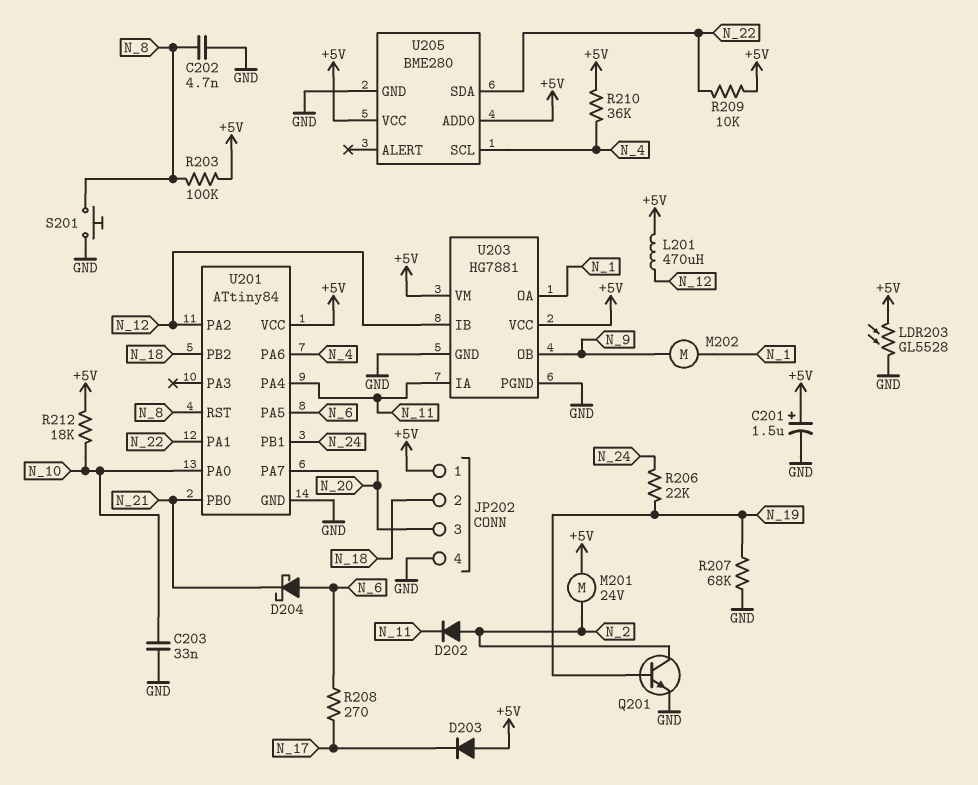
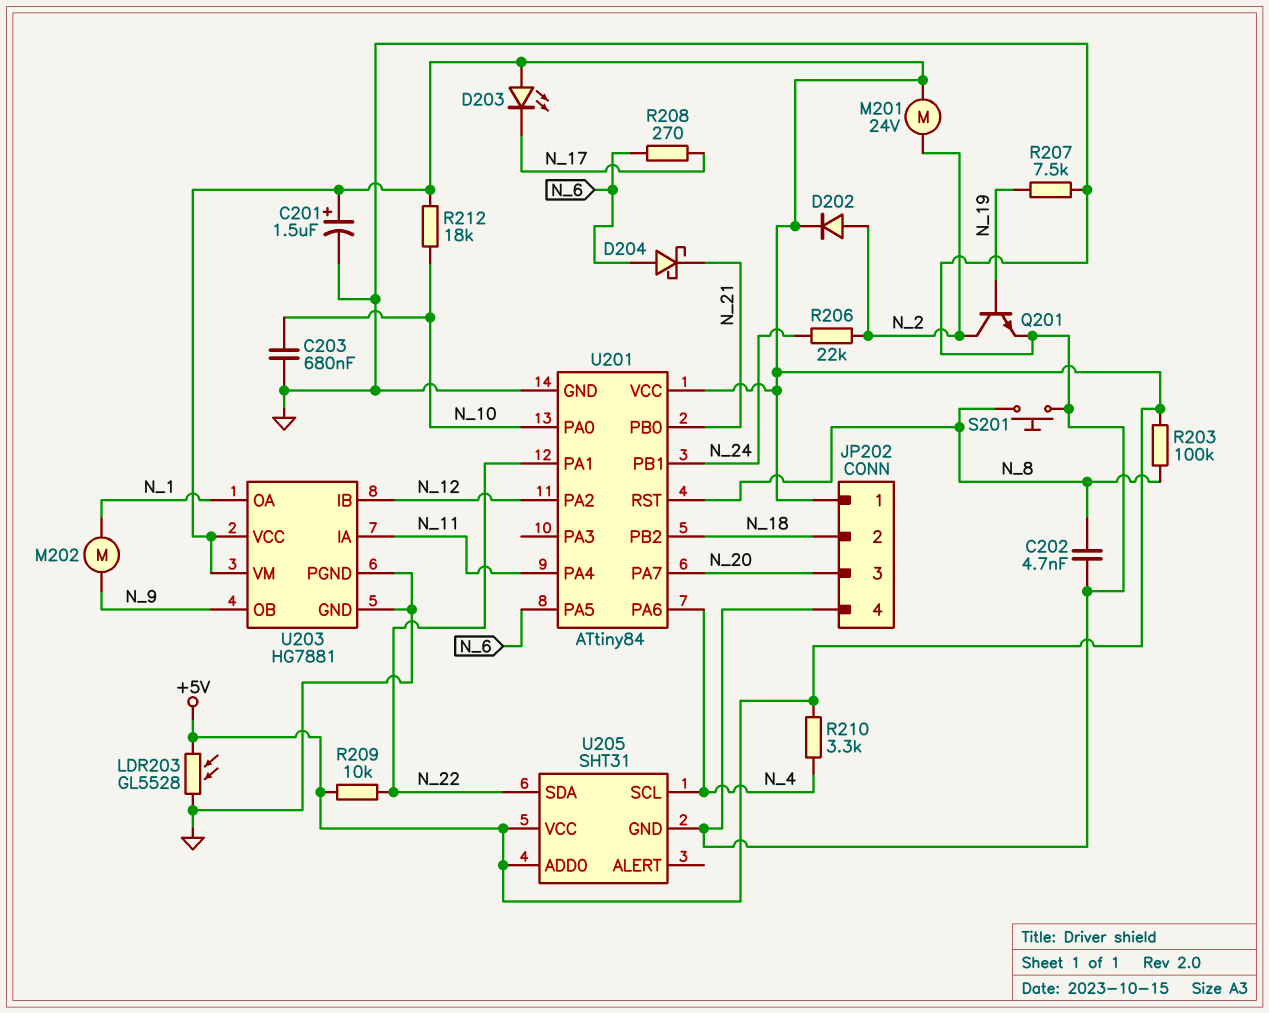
C203: 33nF (GND, N_10) -> 680nF (GND, N_10)
D202: diode (A N_2, K N_11) -> diode (A N_2, K +5V)
D203: diode (A +5V, K N_17) -> LED (A +5V, K N_17)
L201: 470uH (+5V, N_12) -> none
R206: 22k (N_19, N_24) -> 22k (N_2, N_24)
R207: 68k (GND, N_19) -> 7.5k (GND, N_19)
R210: 36k (+5V, N_4) -> 3.3k (+5V, N_4)
U205: BME280 -> SHT31

